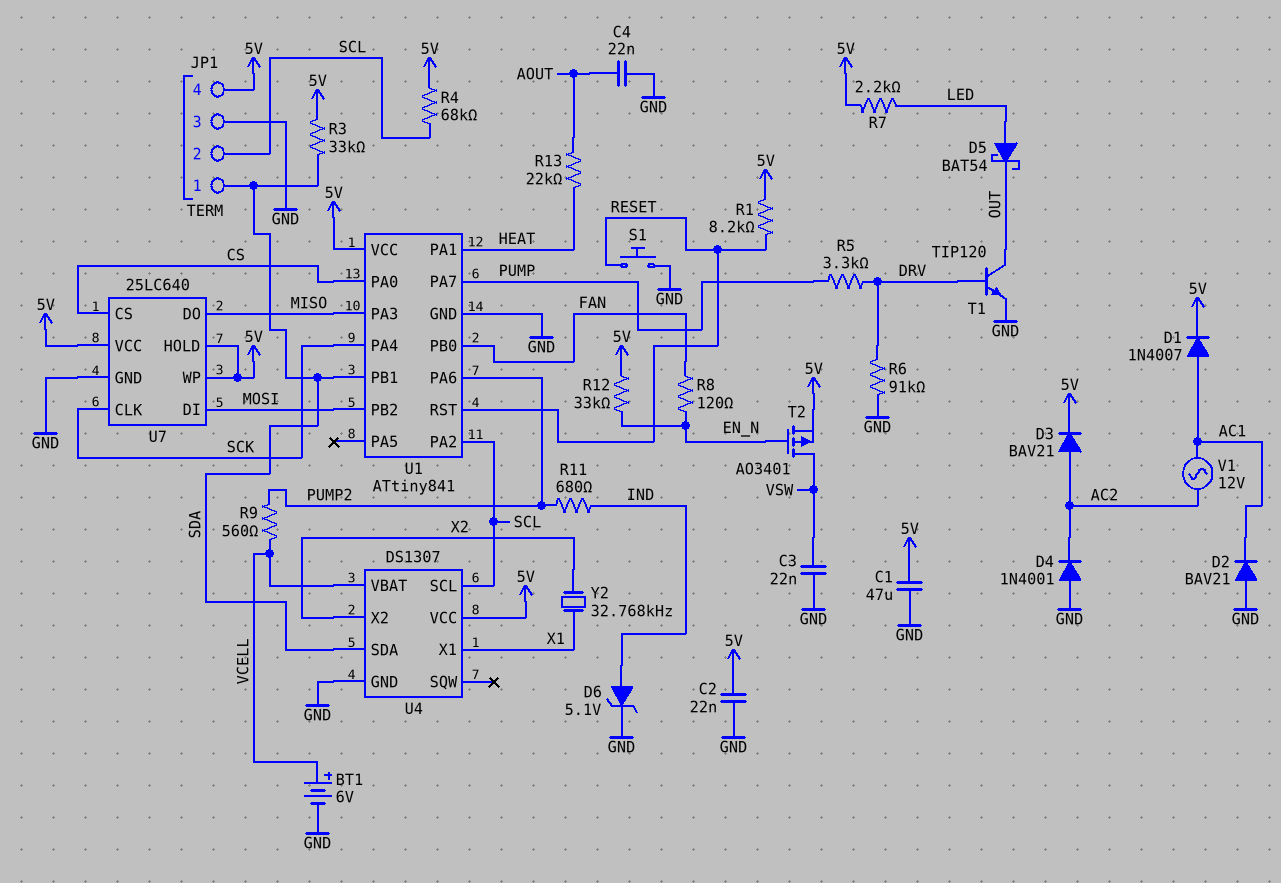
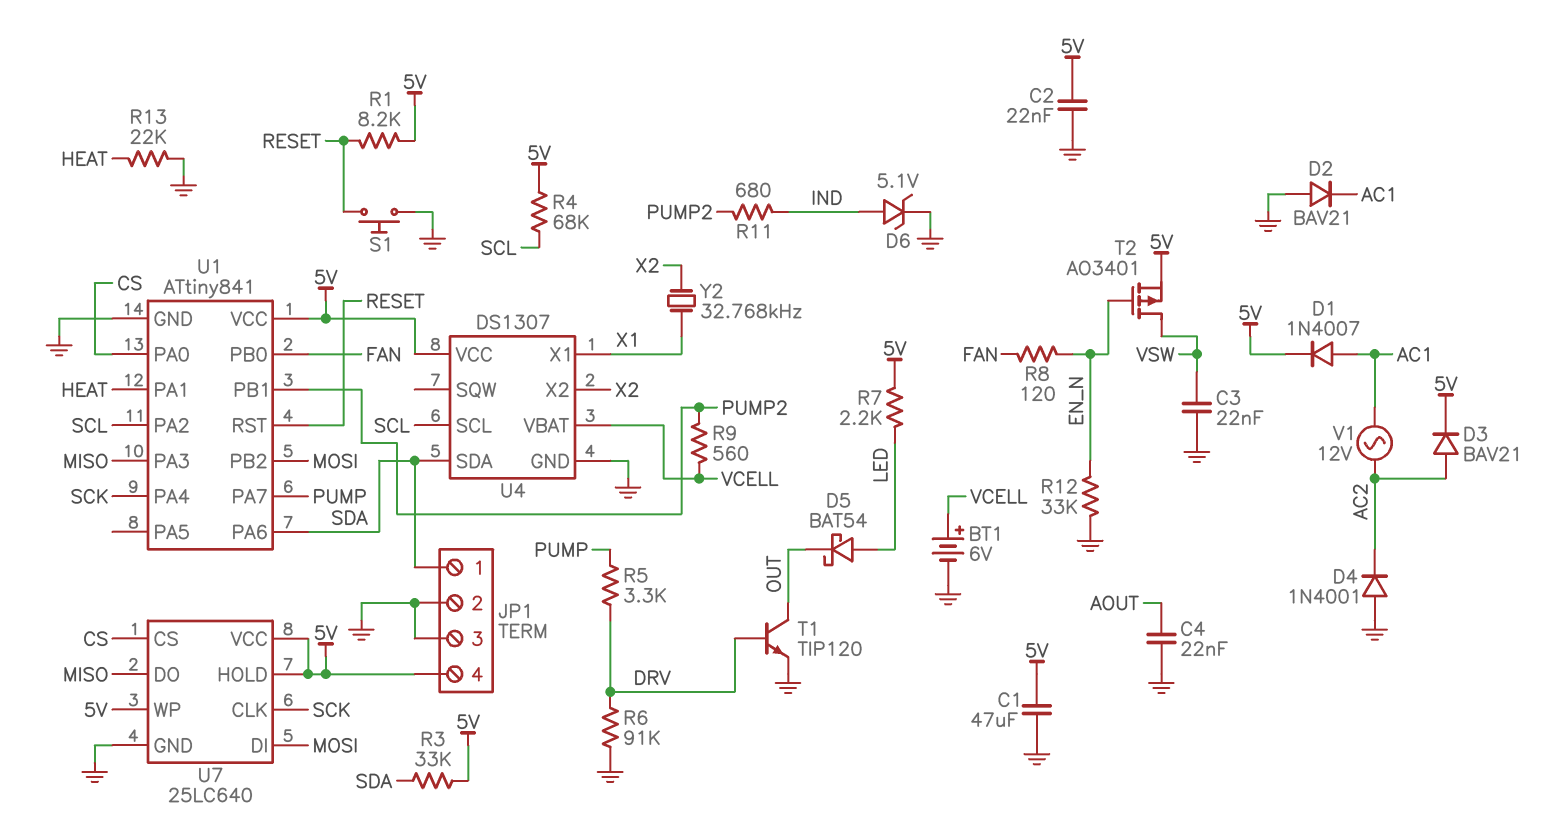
JP1 pin 2: SCL -> GND
R12: 33k (5V, EN_N) -> 33k (EN_N, GND)
R13: 22k (AOUT, HEAT) -> 22k (GND, HEAT)
U1 pin PA6: PUMP2 -> SDA
U1 pin PB1: SDA -> PUMP2

